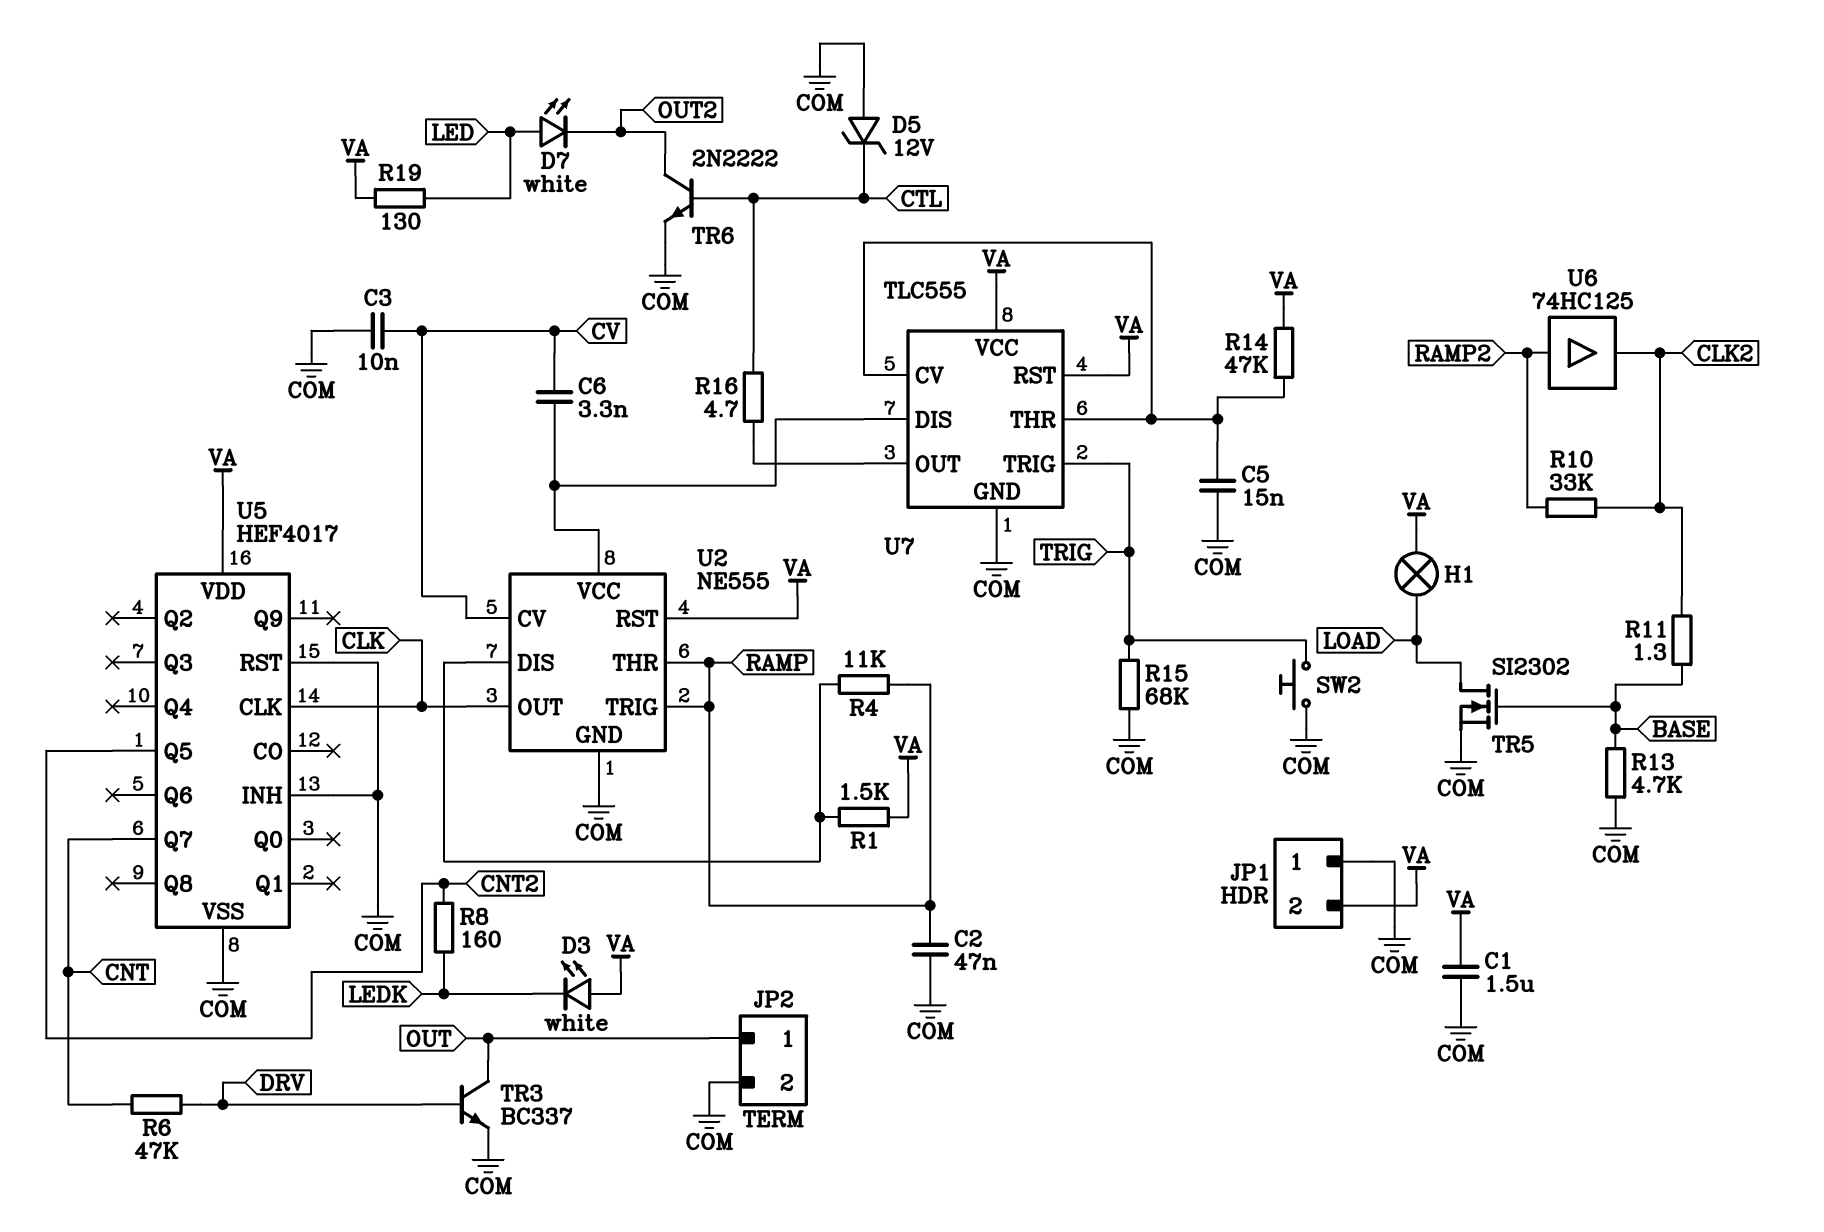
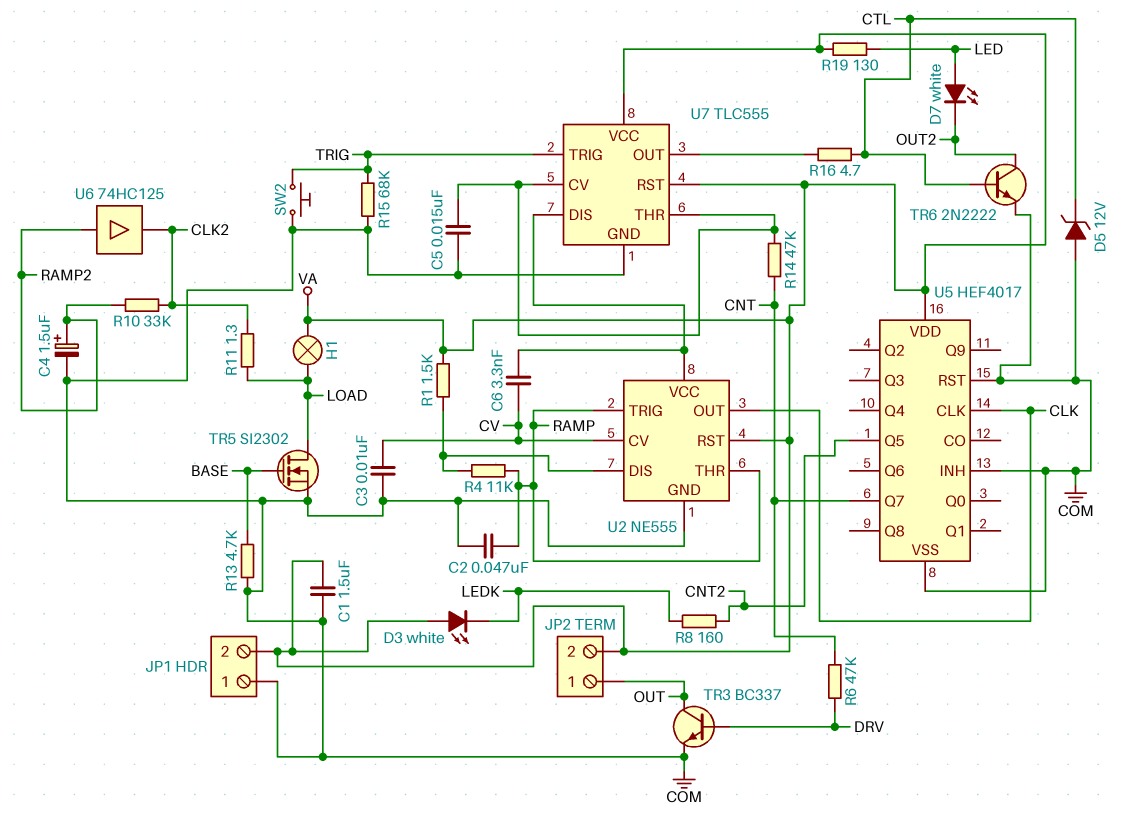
C4: none -> 1.5uF (plus RAMP2, minus COM)
JP2 pin 2: COM -> VA
R11: 1.3 (BASE, CLK2) -> 1.3 (CLK2, LOAD)
R14: 47k (U7/CV, VA) -> 47k (CNT, U7/CV)

